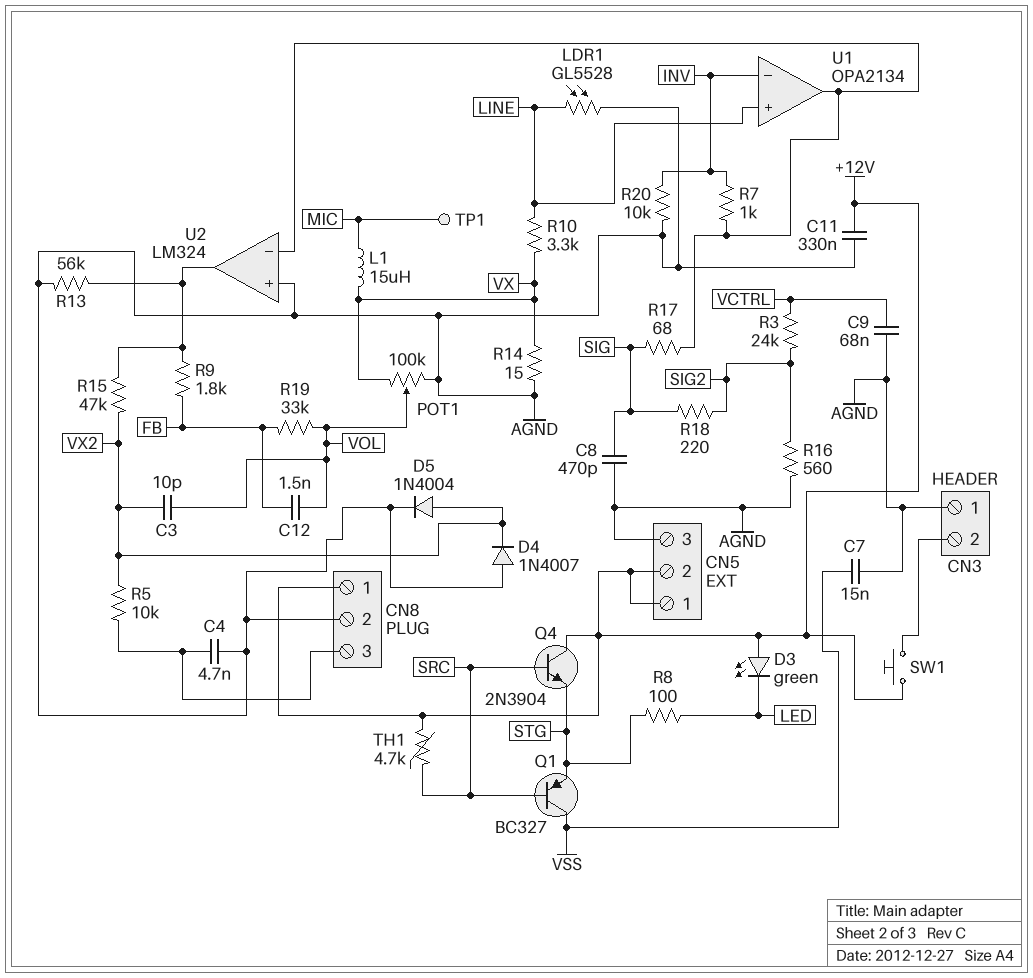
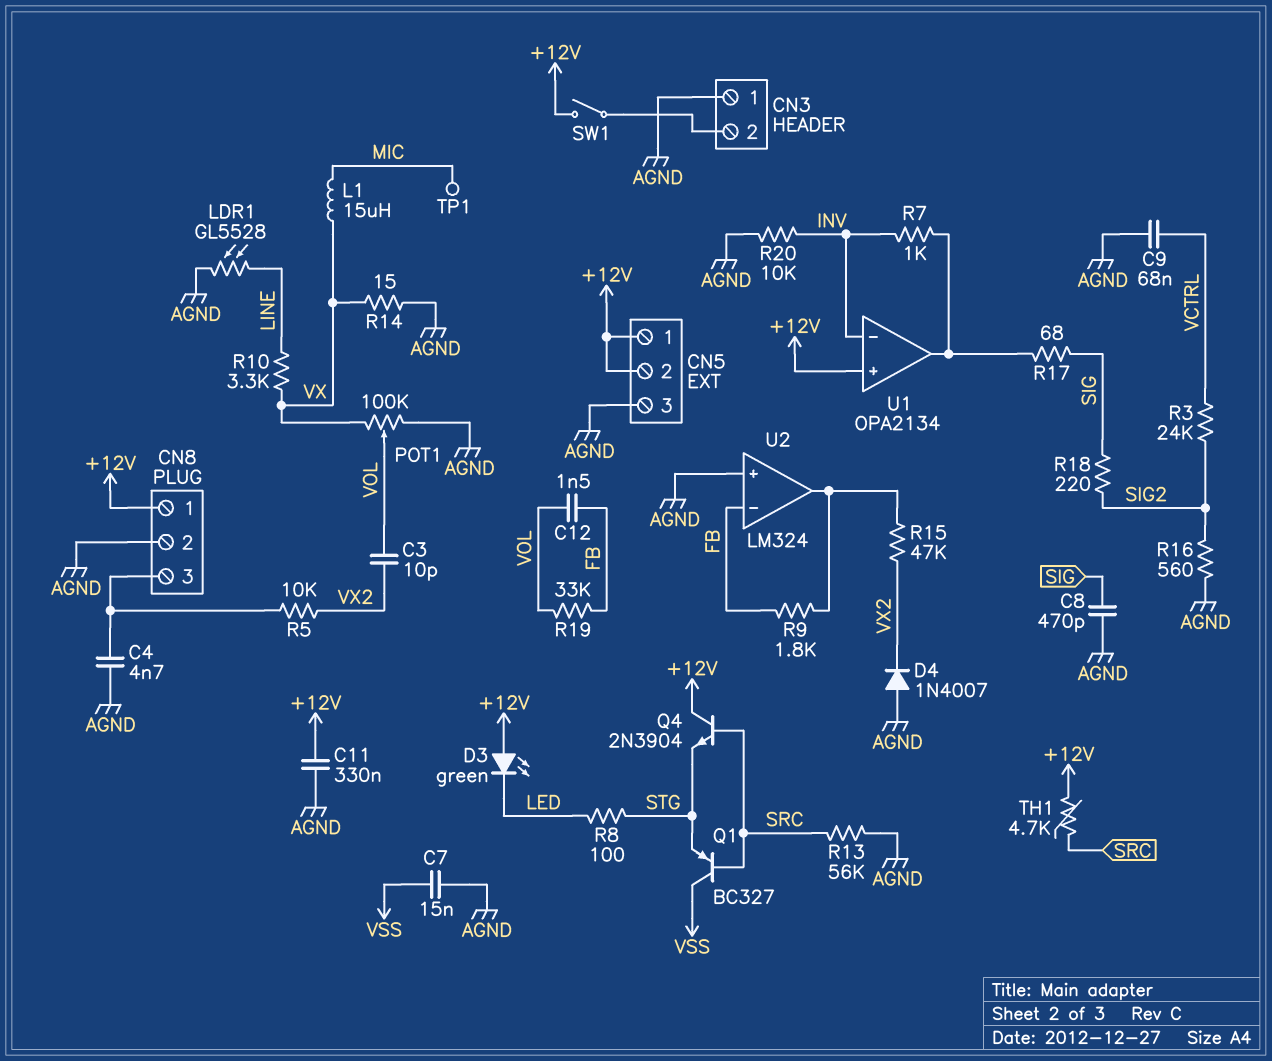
D5: diode 1N4004 (A VX2, K AGND) -> none
R13: 56k (AGND, U2/out) -> 56k (AGND, SRC)
SW1: button (+12V, CN3/2) -> switch (+12V, CN3/2)
U1 pin in+: LINE -> +12V
U2 pin in-: U1/out -> FB

